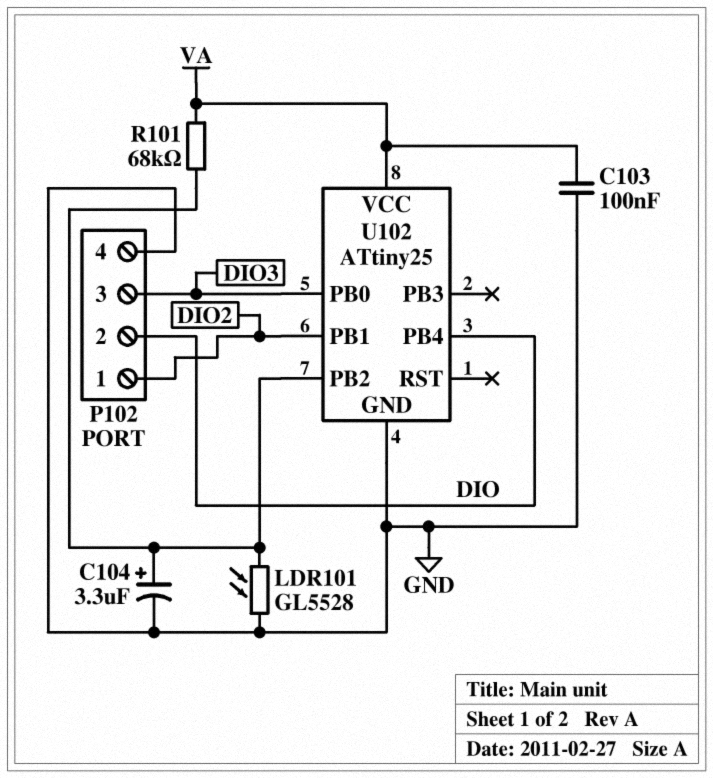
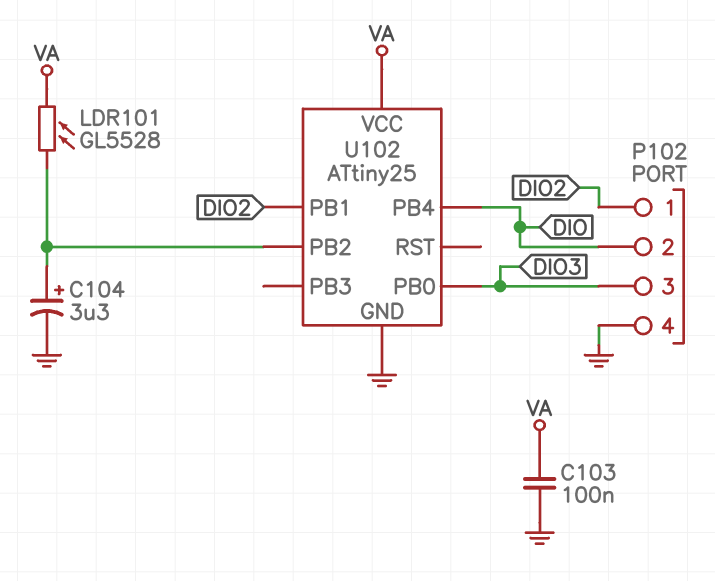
LDR101: GL5528 (GND, U102/PB2) -> GL5528 (U102/PB2, VA)
R101: 68k (U102/PB2, VA) -> none

